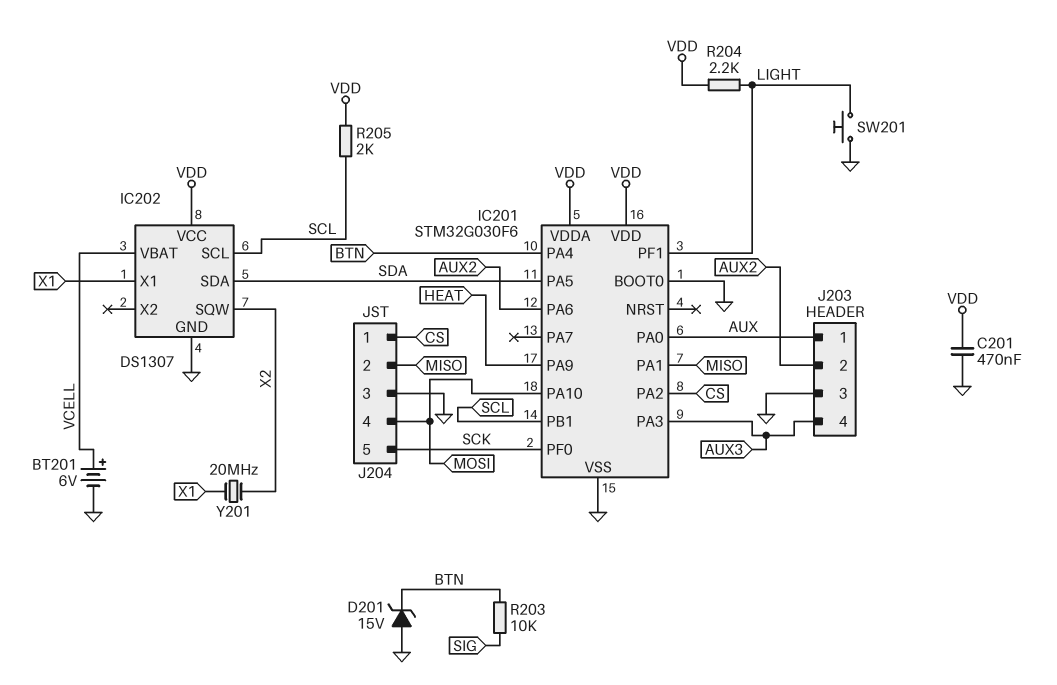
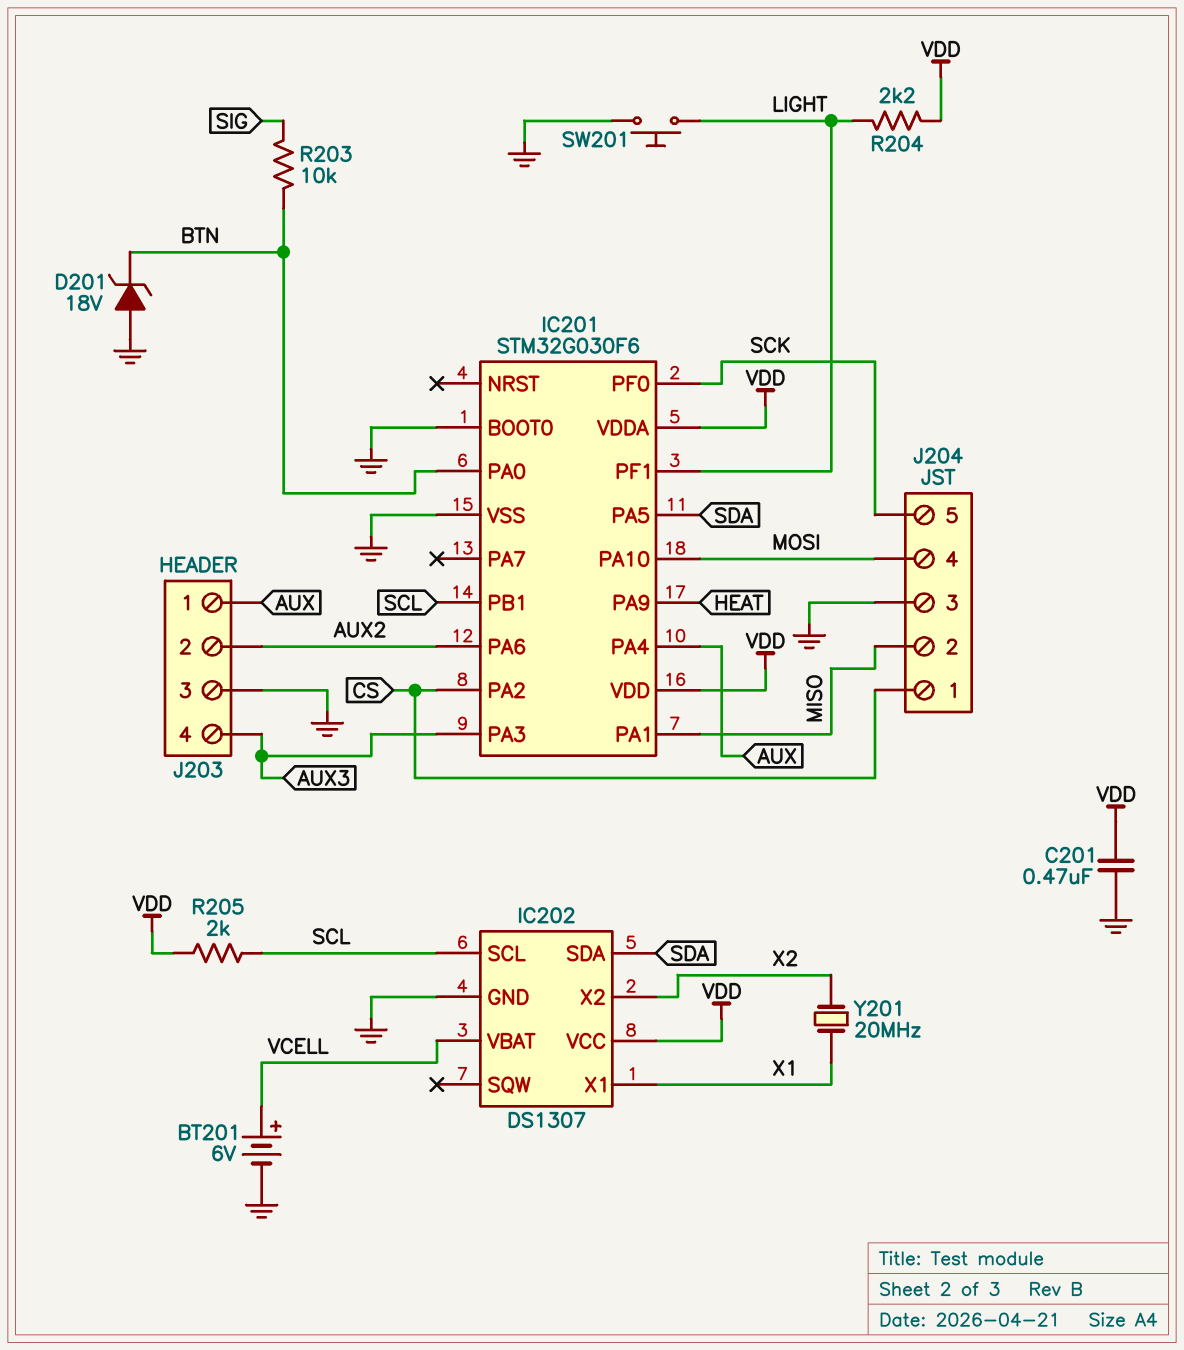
D201: zener 15V (A GND, K BTN) -> zener 18V (A GND, K BTN)
IC201 pin PA0: AUX -> BTN
IC201 pin PA4: BTN -> AUX
IC202 pin SQW: X2 -> none
IC202 pin X2: none -> X2

